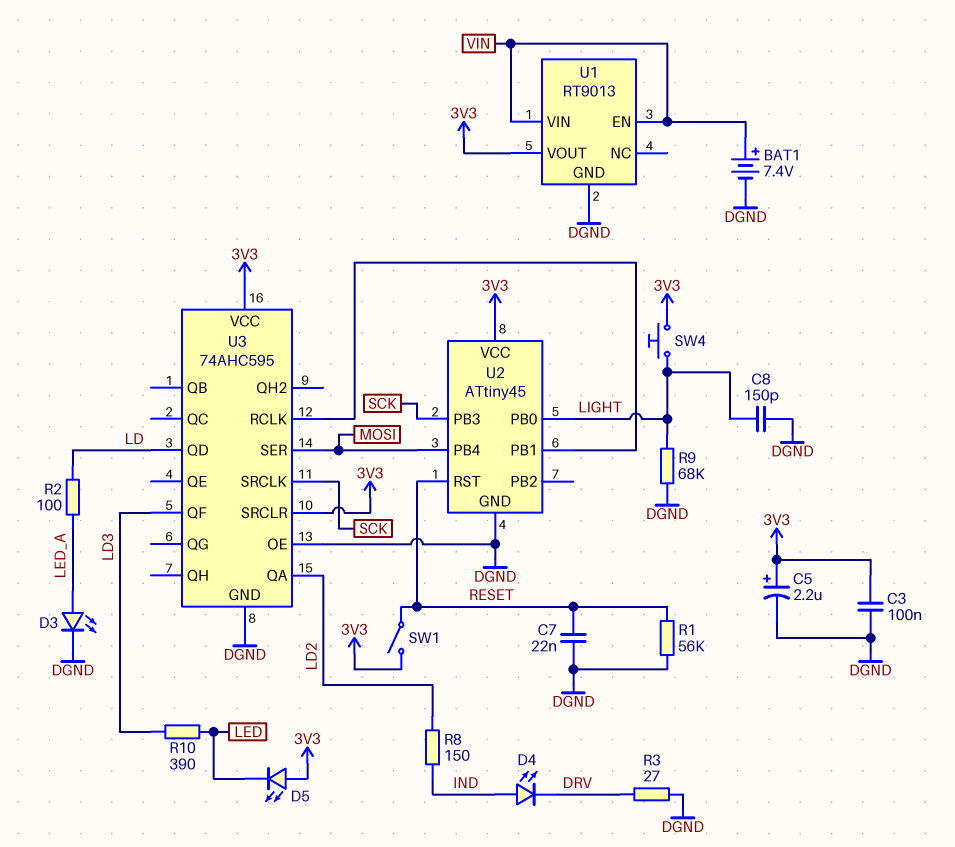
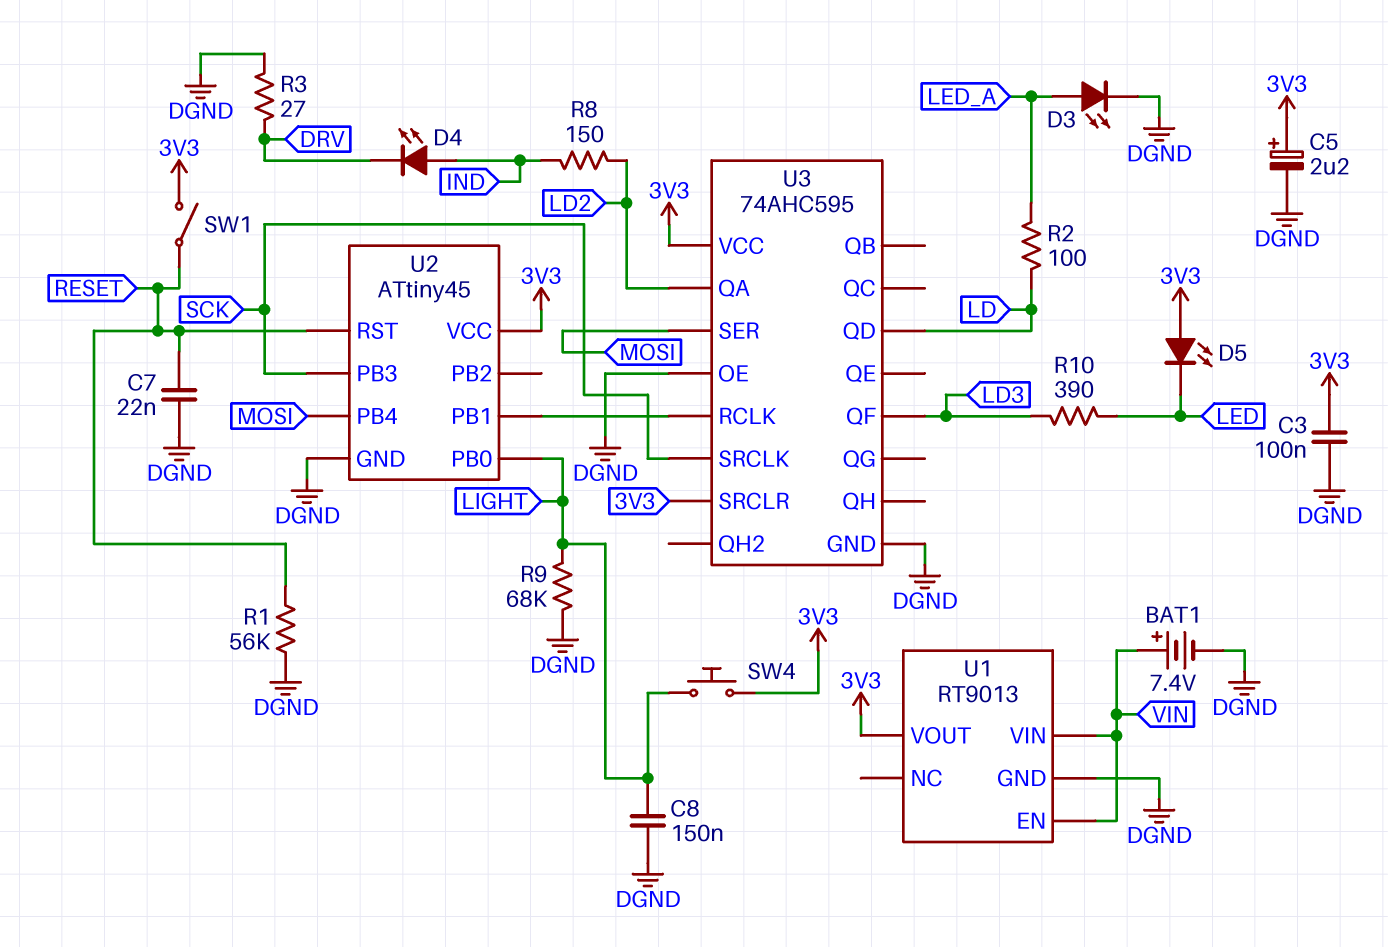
C8: 150pF (DGND, LIGHT) -> 150nF (DGND, LIGHT)

